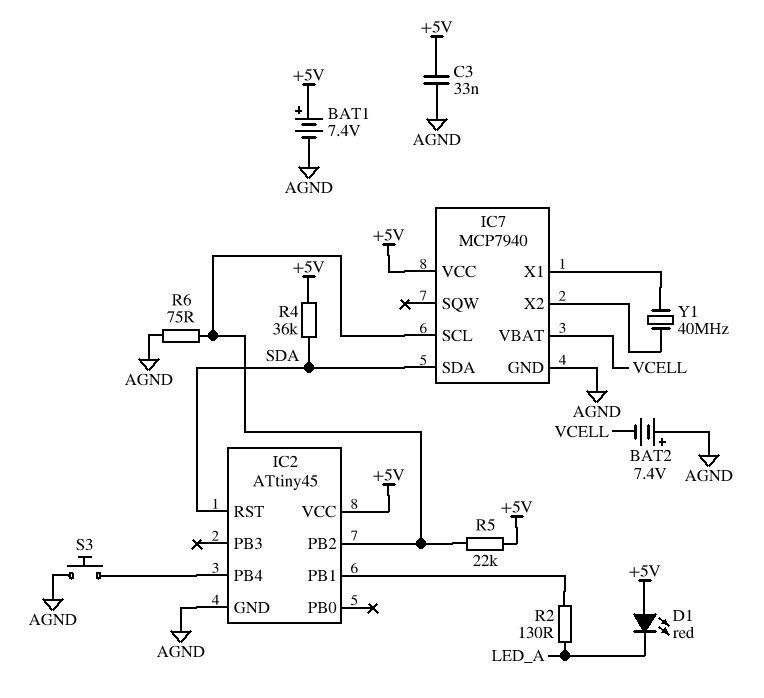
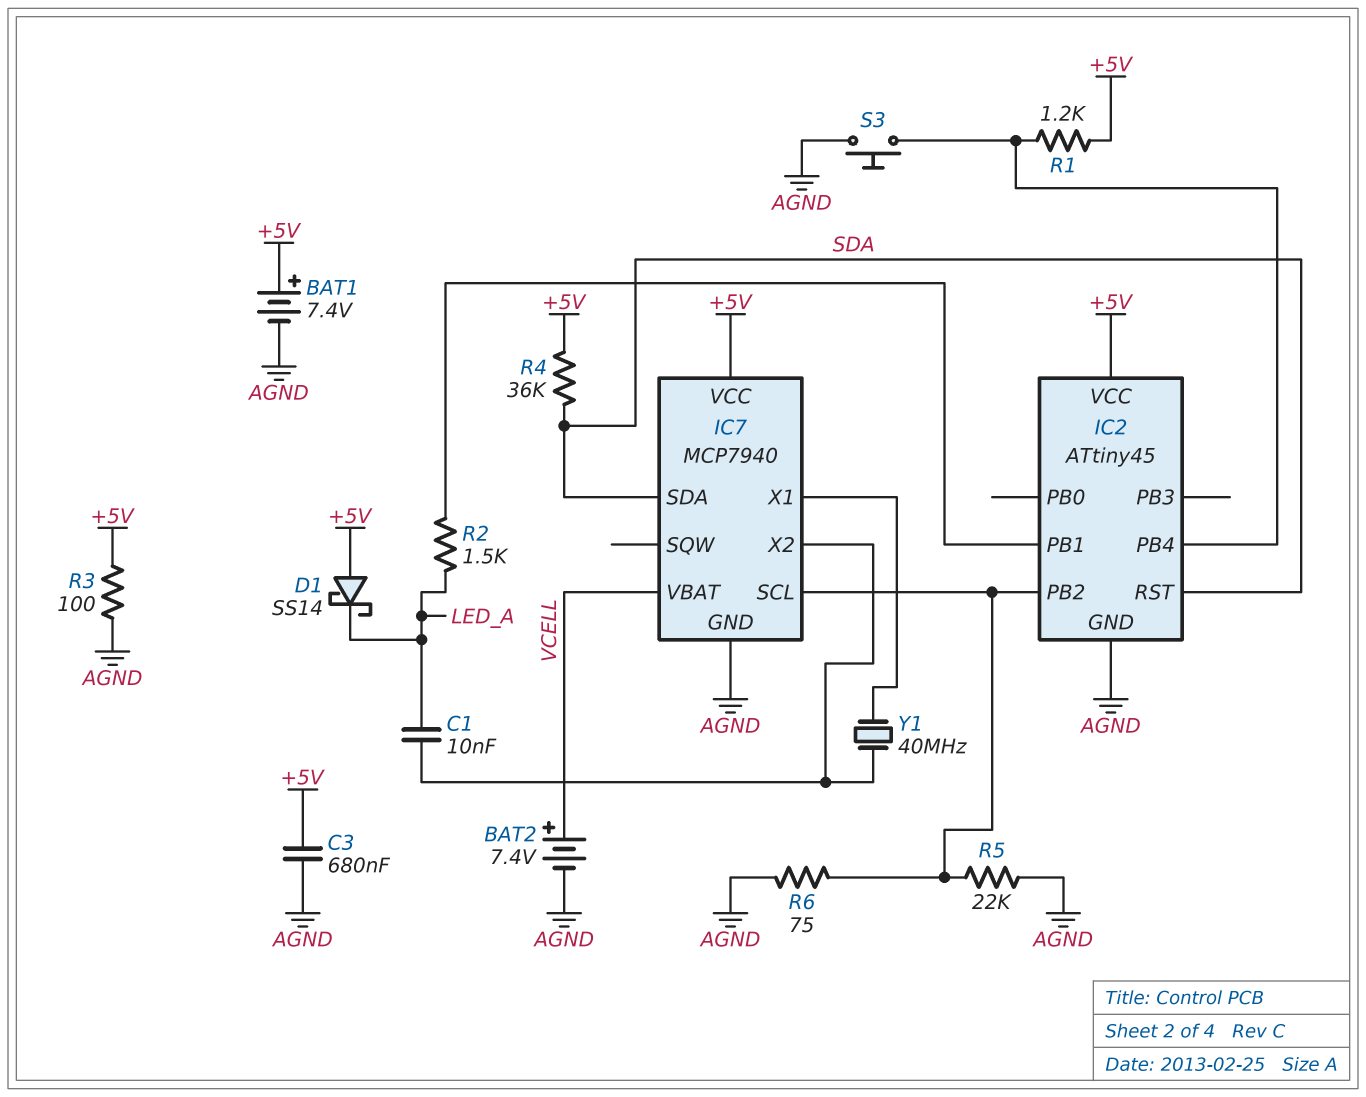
BAT2: 7.4V (plus AGND, minus VCELL) -> 7.4V (plus VCELL, minus AGND)
C1: none -> 10nF (IC7/X2, LED_A)
C3: 33nF (+5V, AGND) -> 680nF (+5V, AGND)
D1: LED red (A +5V, K LED_A) -> schottky SS14 (A +5V, K LED_A)
R1: none -> 1.2k (+5V, IC2/PB4)
R2: 130 (IC2/PB1, LED_A) -> 1.5k (IC2/PB1, LED_A)
R3: none -> 100 (+5V, AGND)
R5: 22k (+5V, IC2/PB2) -> 22k (AGND, IC2/PB2)

